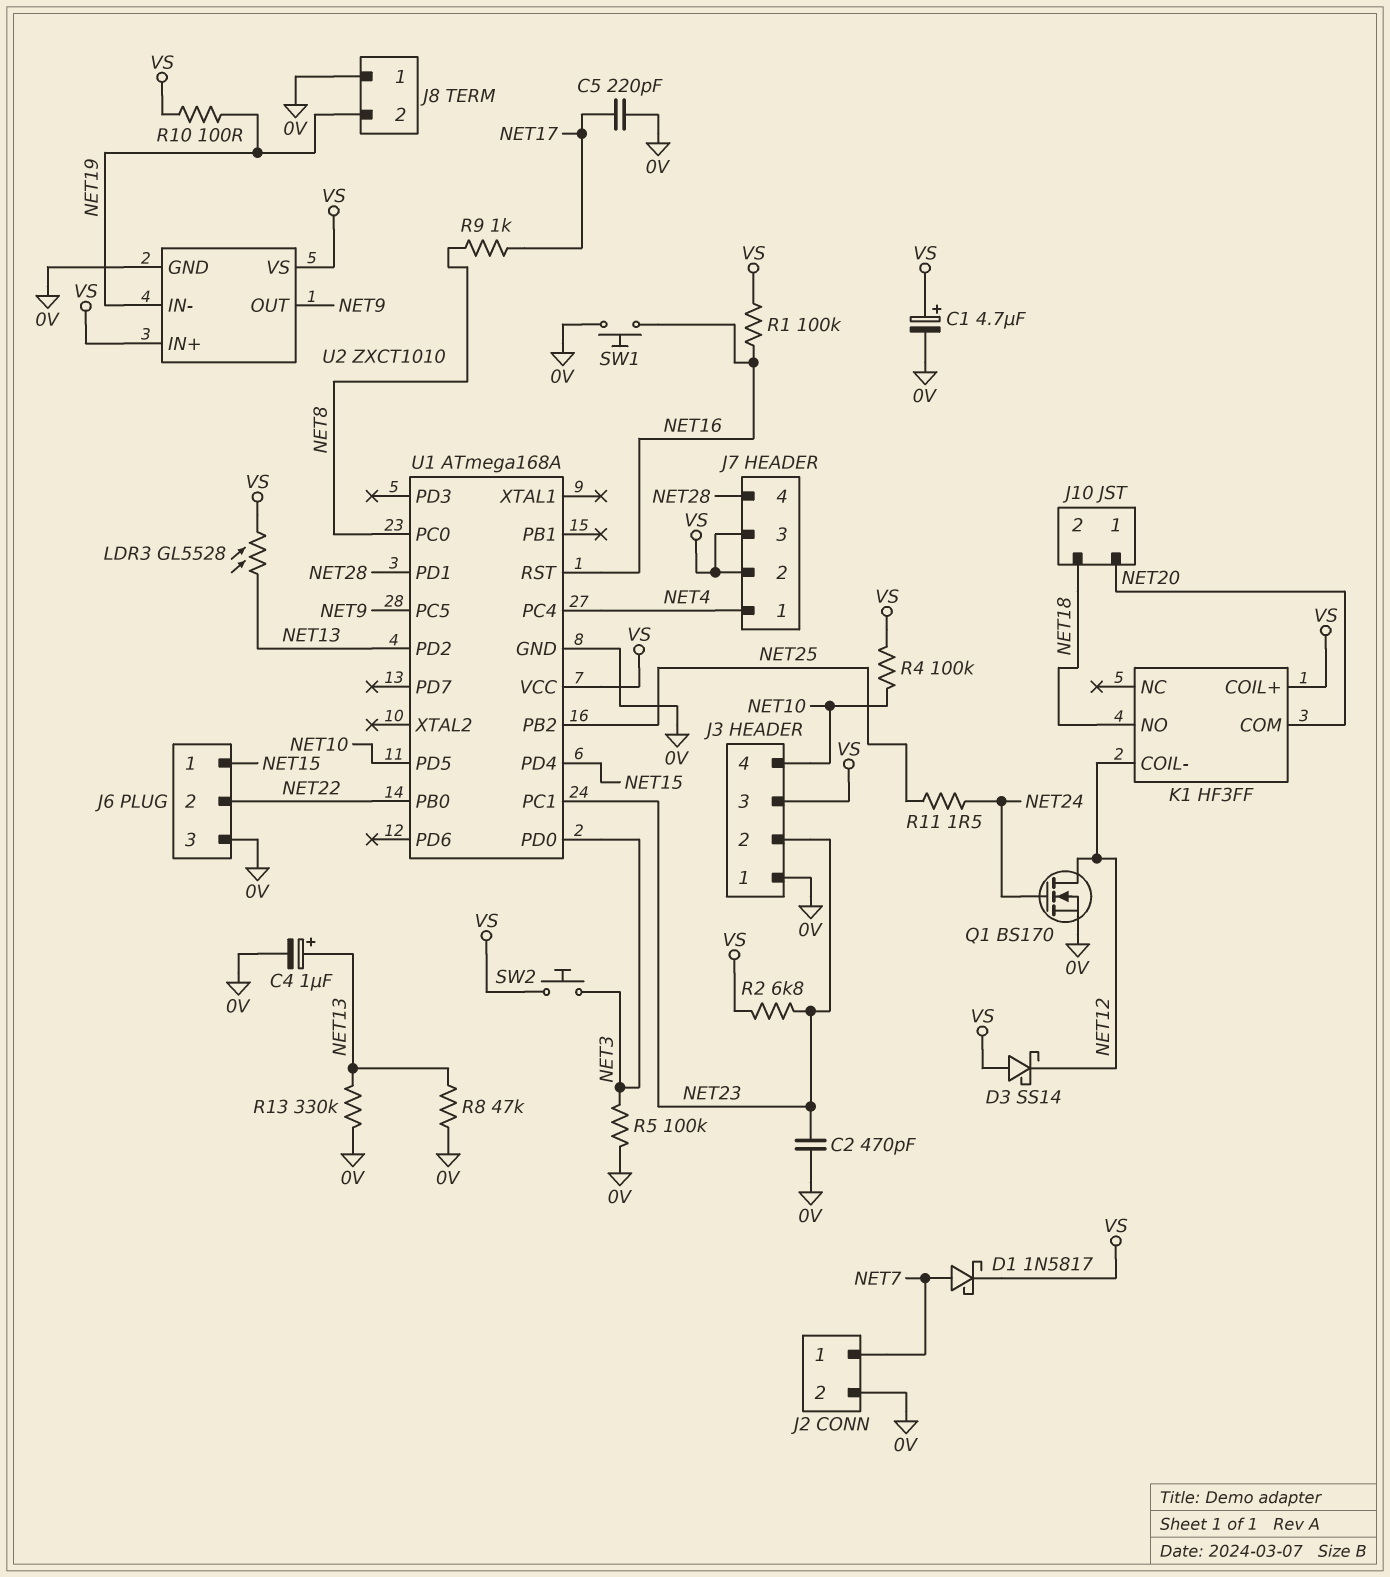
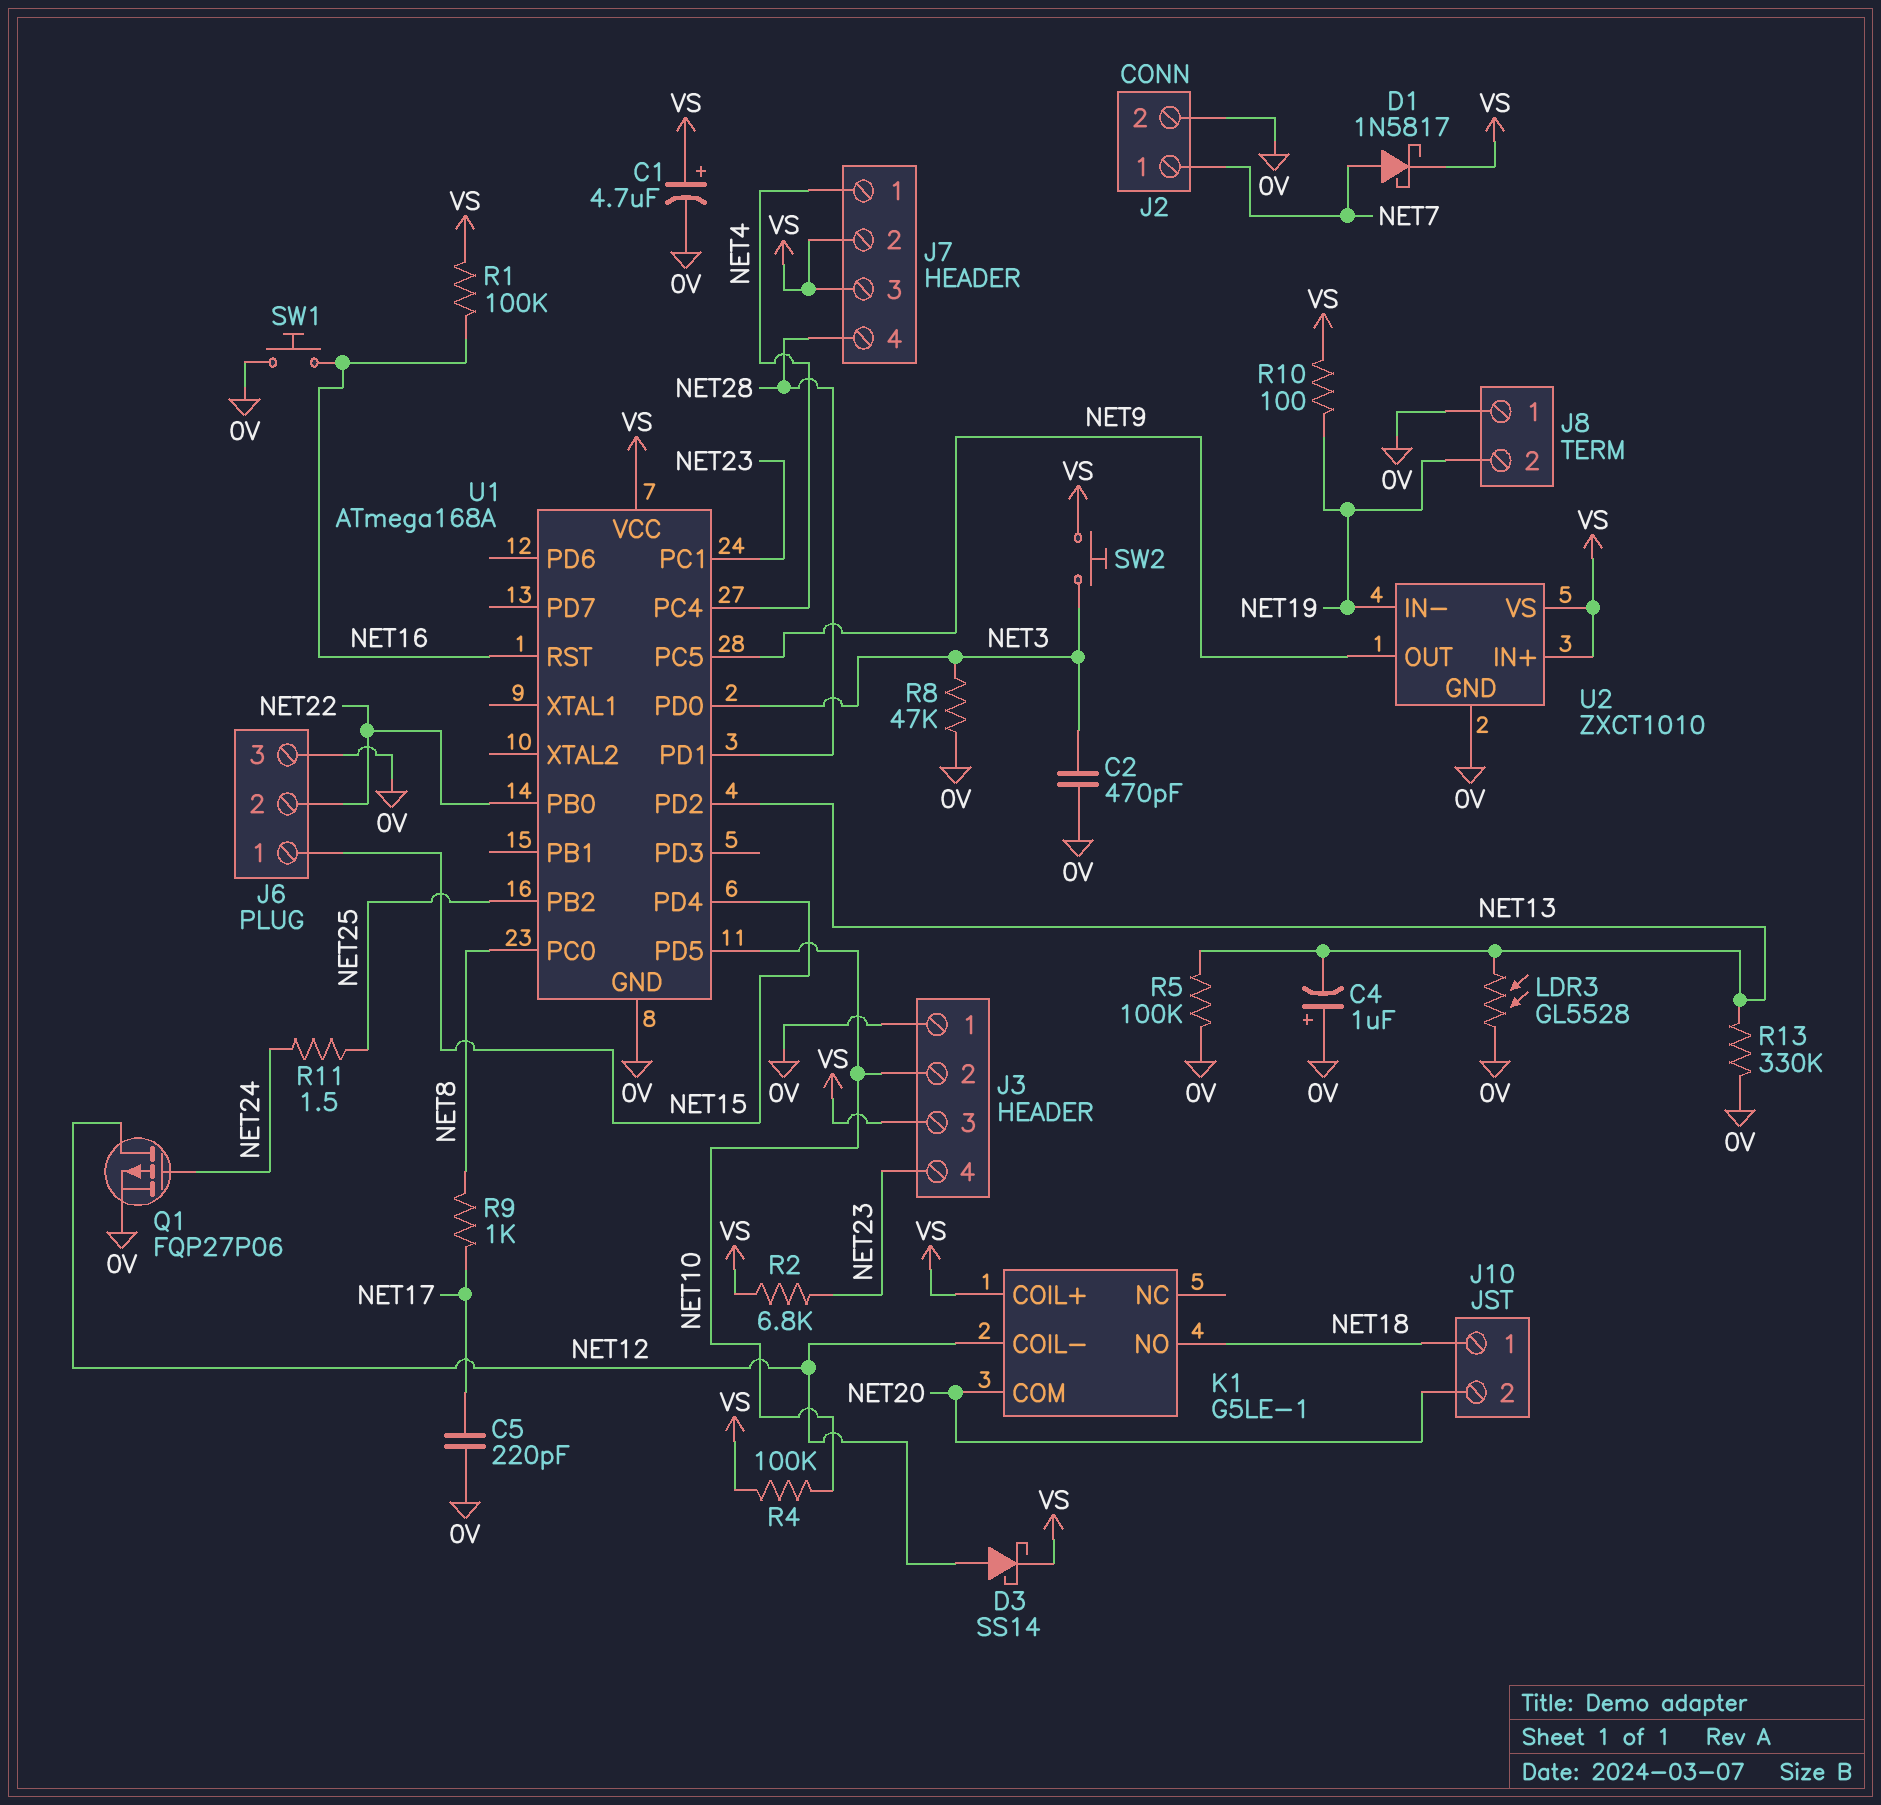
C2: 470pF (0V, NET23) -> 470pF (0V, NET3)
C4: 1uF (plus NET13, minus 0V) -> 1uF (plus 0V, minus NET13)
D3: schottky SS14 (A VS, K NET12) -> schottky SS14 (A NET12, K VS)
J3 pin 2: NET23 -> NET10
J3 pin 4: NET10 -> NET23
J10 pin 1: NET20 -> NET18
J10 pin 2: NET18 -> NET20
K1: HF3FF -> G5LE-1
LDR3: GL5528 (NET13, VS) -> GL5528 (0V, NET13)
Q1: NMOS BS170 (G NET24, D NET12, S 0V) -> PMOS FQP27P06 (G NET24, D NET12, S 0V)
R5: 100k (0V, NET3) -> 100k (0V, NET13)
R8: 47k (0V, NET13) -> 47k (0V, NET3)

